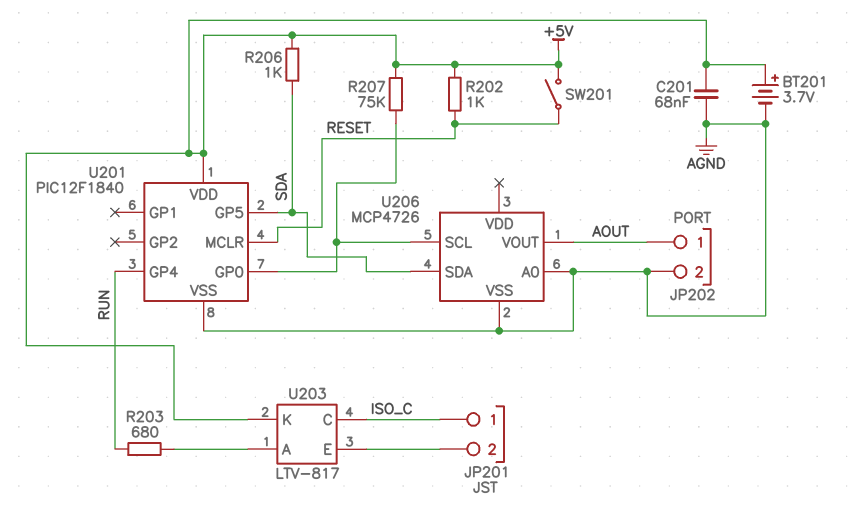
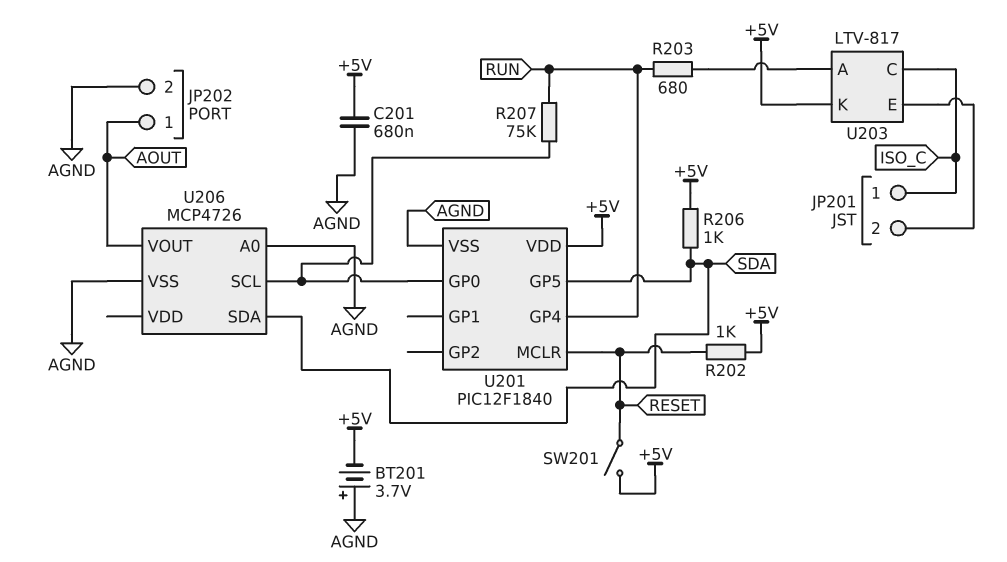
BT201: 3.7V (plus +5V, minus AGND) -> 3.7V (plus AGND, minus +5V)
C201: 68nF (+5V, AGND) -> 680nF (+5V, AGND)
R207: 75k (+5V, U201/GP0) -> 75k (RUN, U201/GP0)

